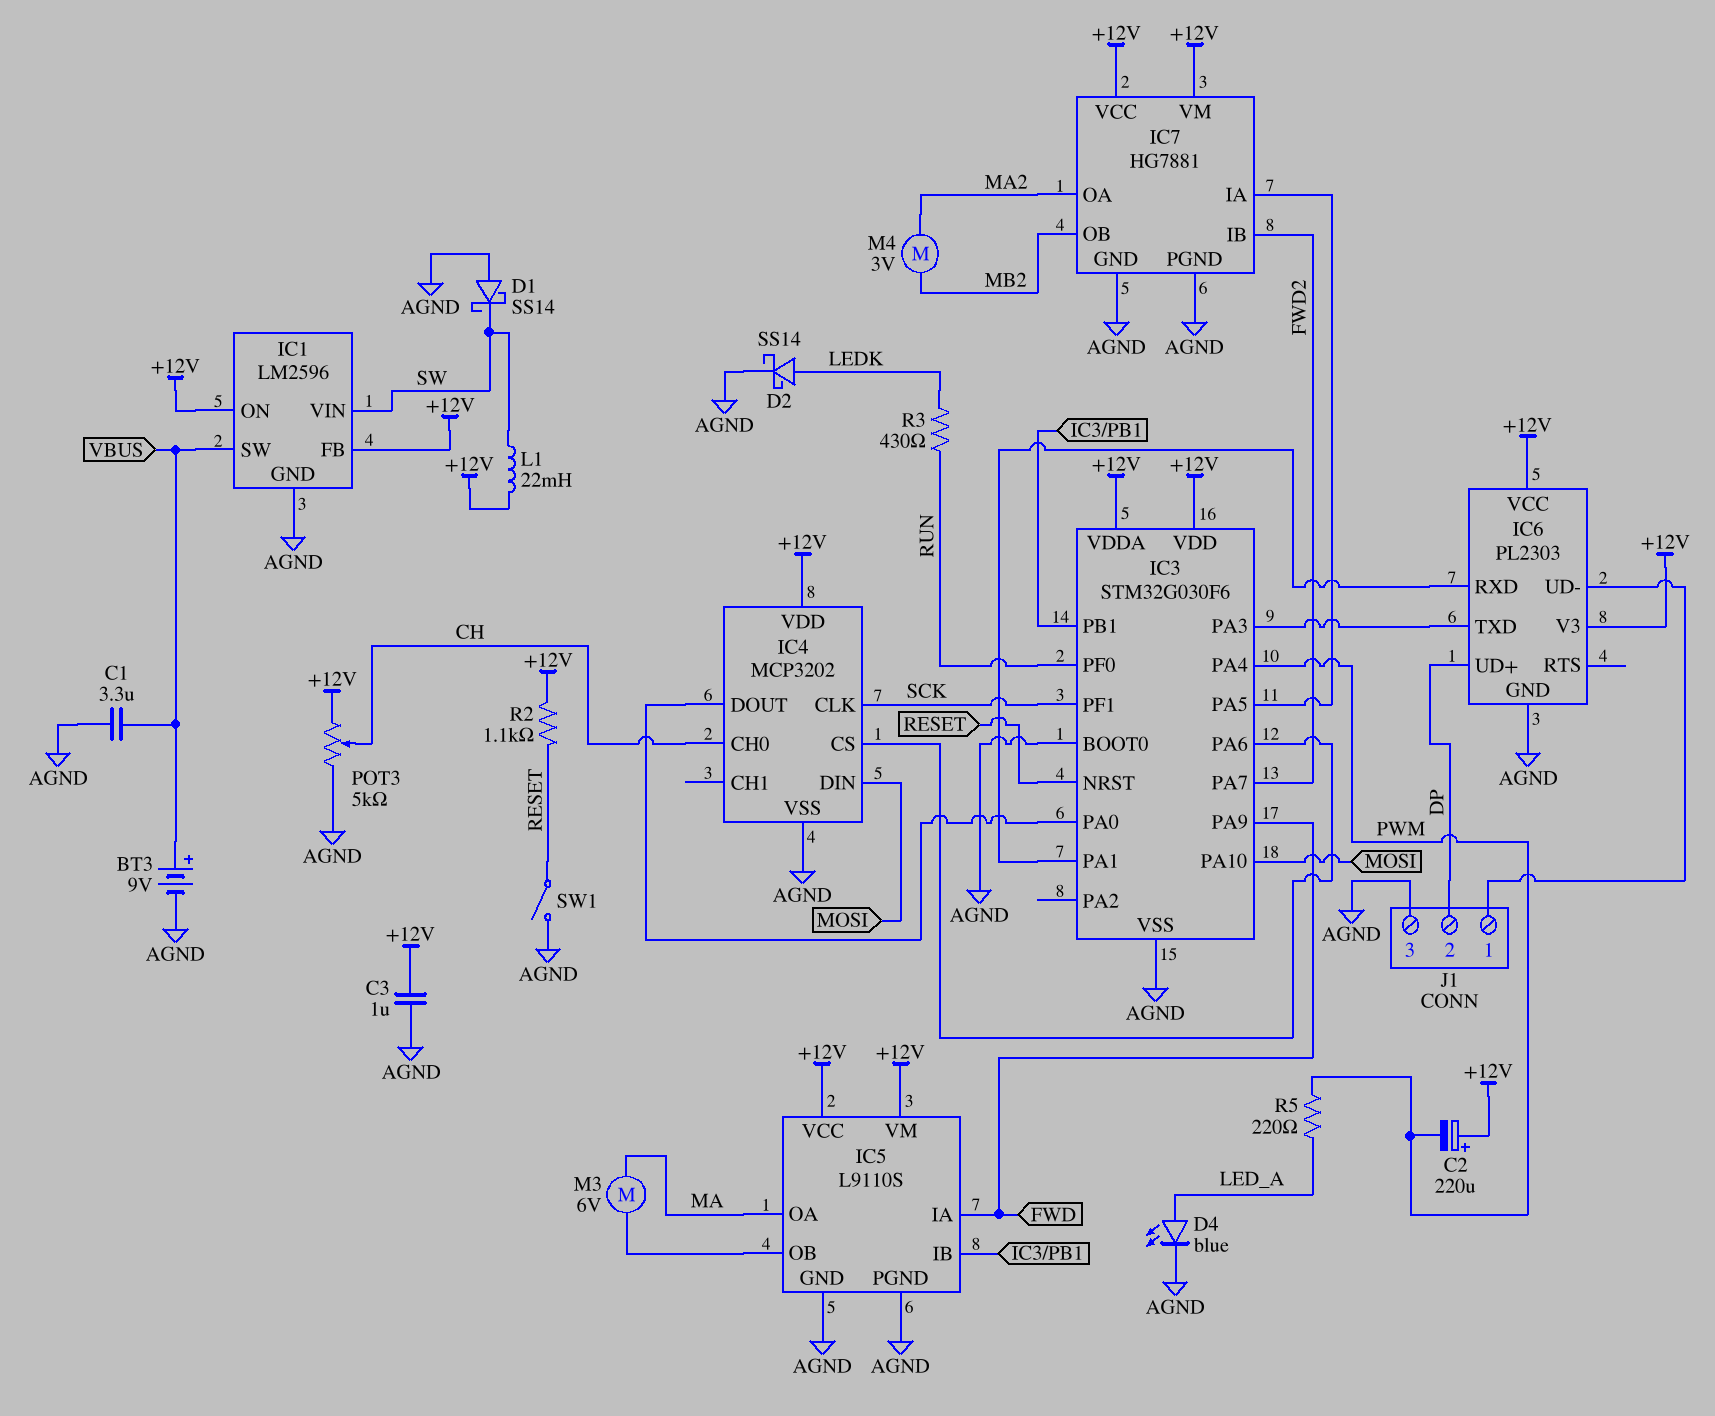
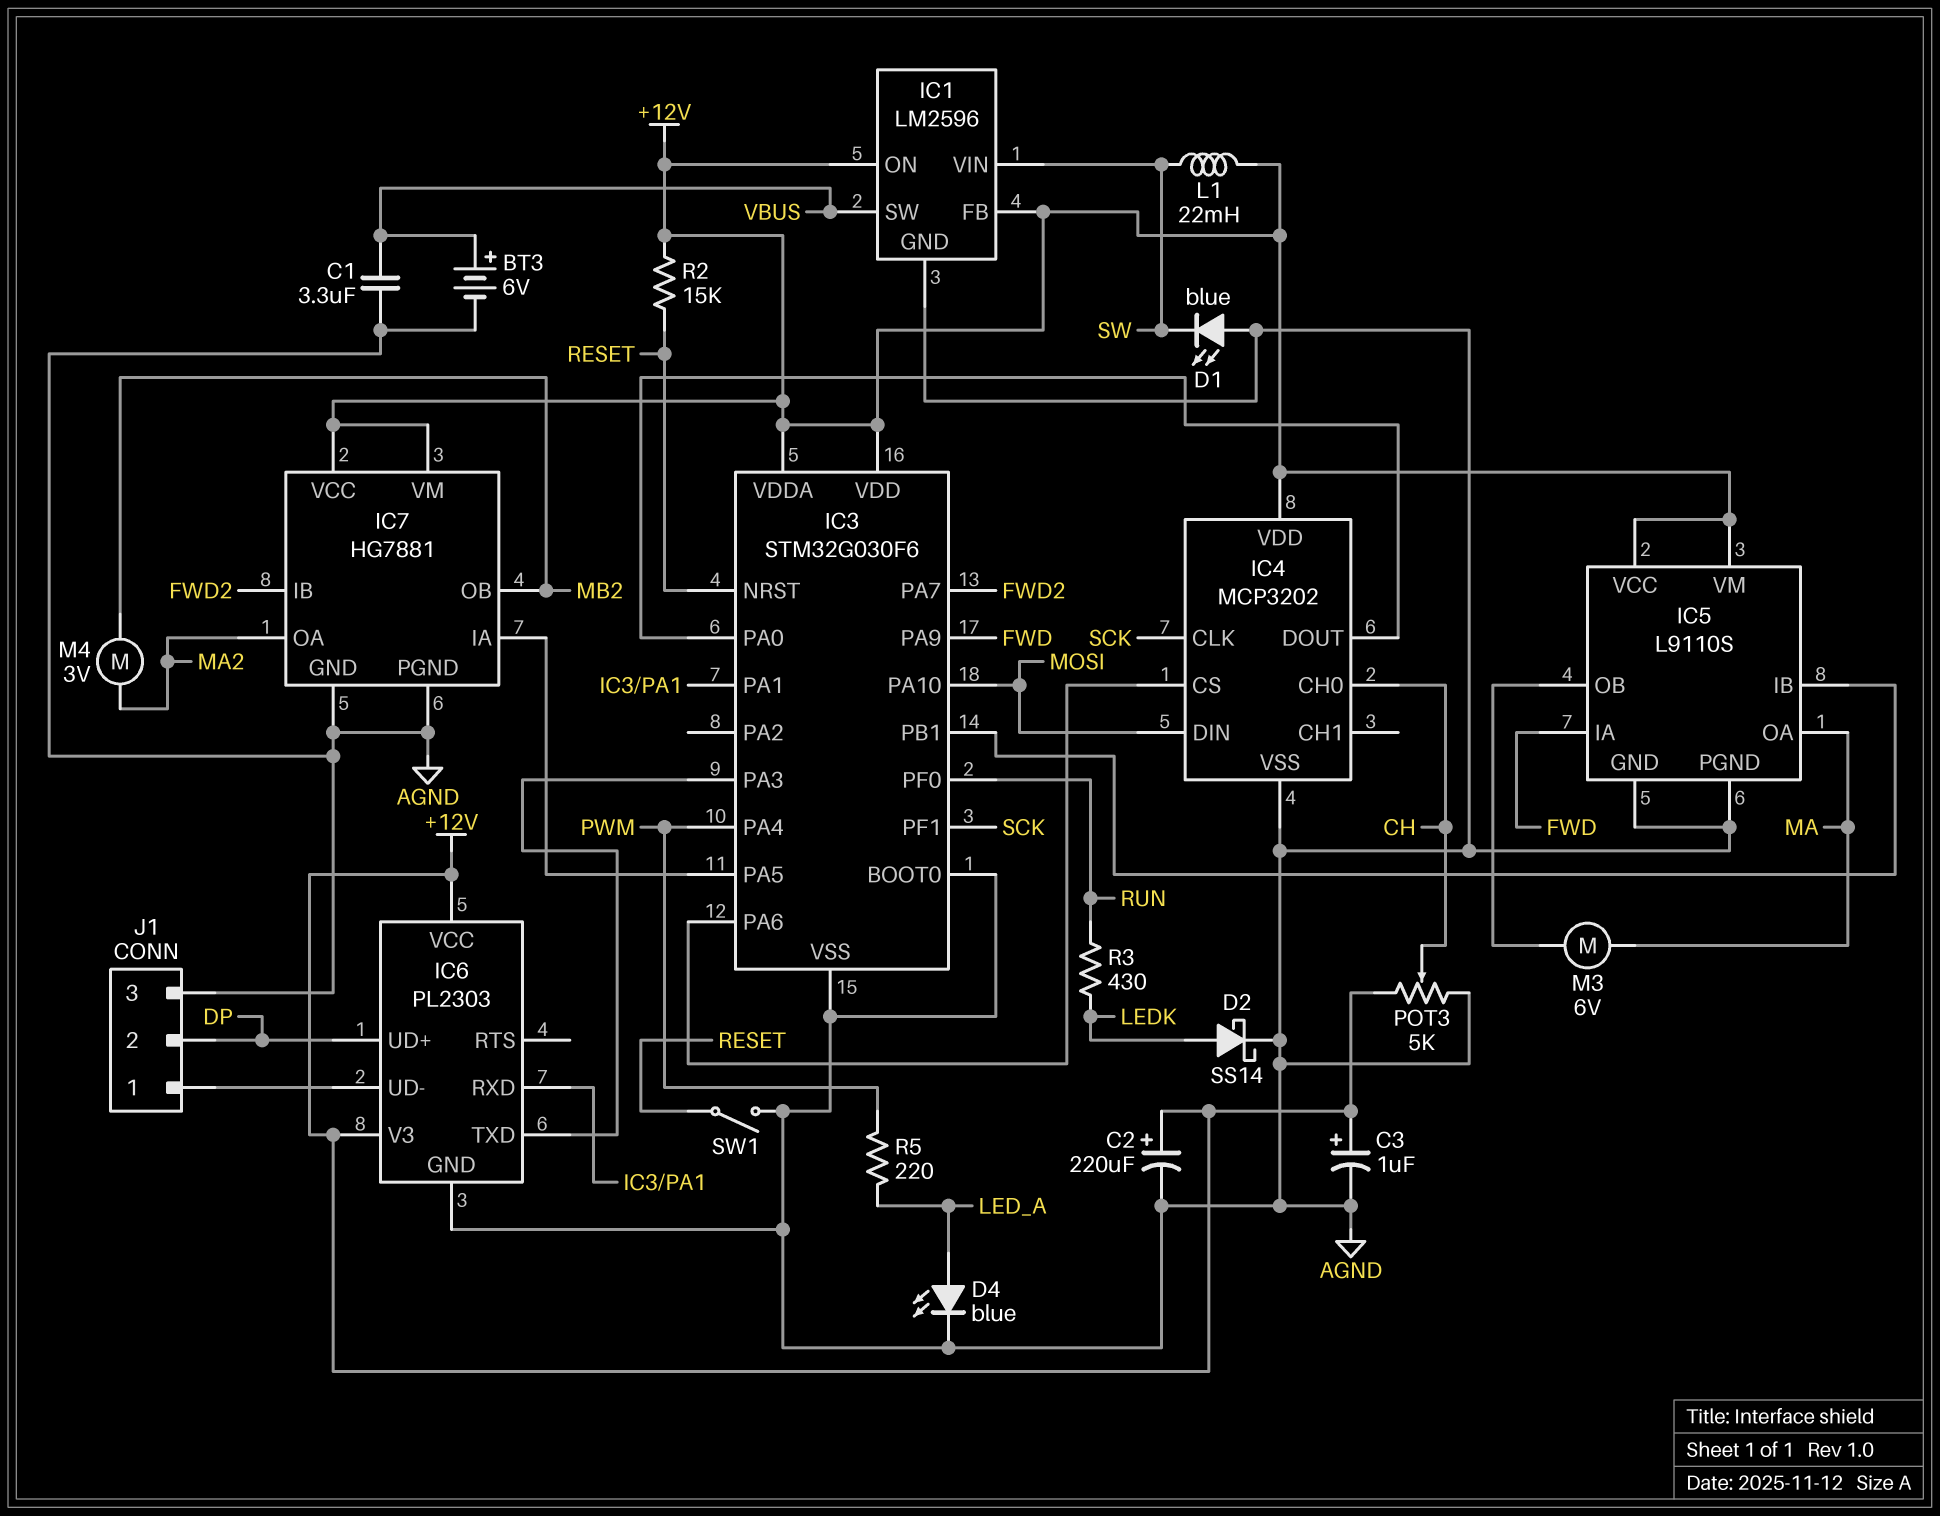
BT3: 9V (plus VBUS, minus AGND) -> 6V (plus VBUS, minus AGND)
C2: 220uF (plus +12V, minus PWM) -> 220uF (plus +12V, minus AGND)
C3: 1uF (+12V, AGND) -> 1uF (plus +12V, minus AGND)
D1: schottky SS14 (A AGND, K SW) -> LED blue (A AGND, K SW)
R2: 1.1k (+12V, RESET) -> 15k (+12V, RESET)

